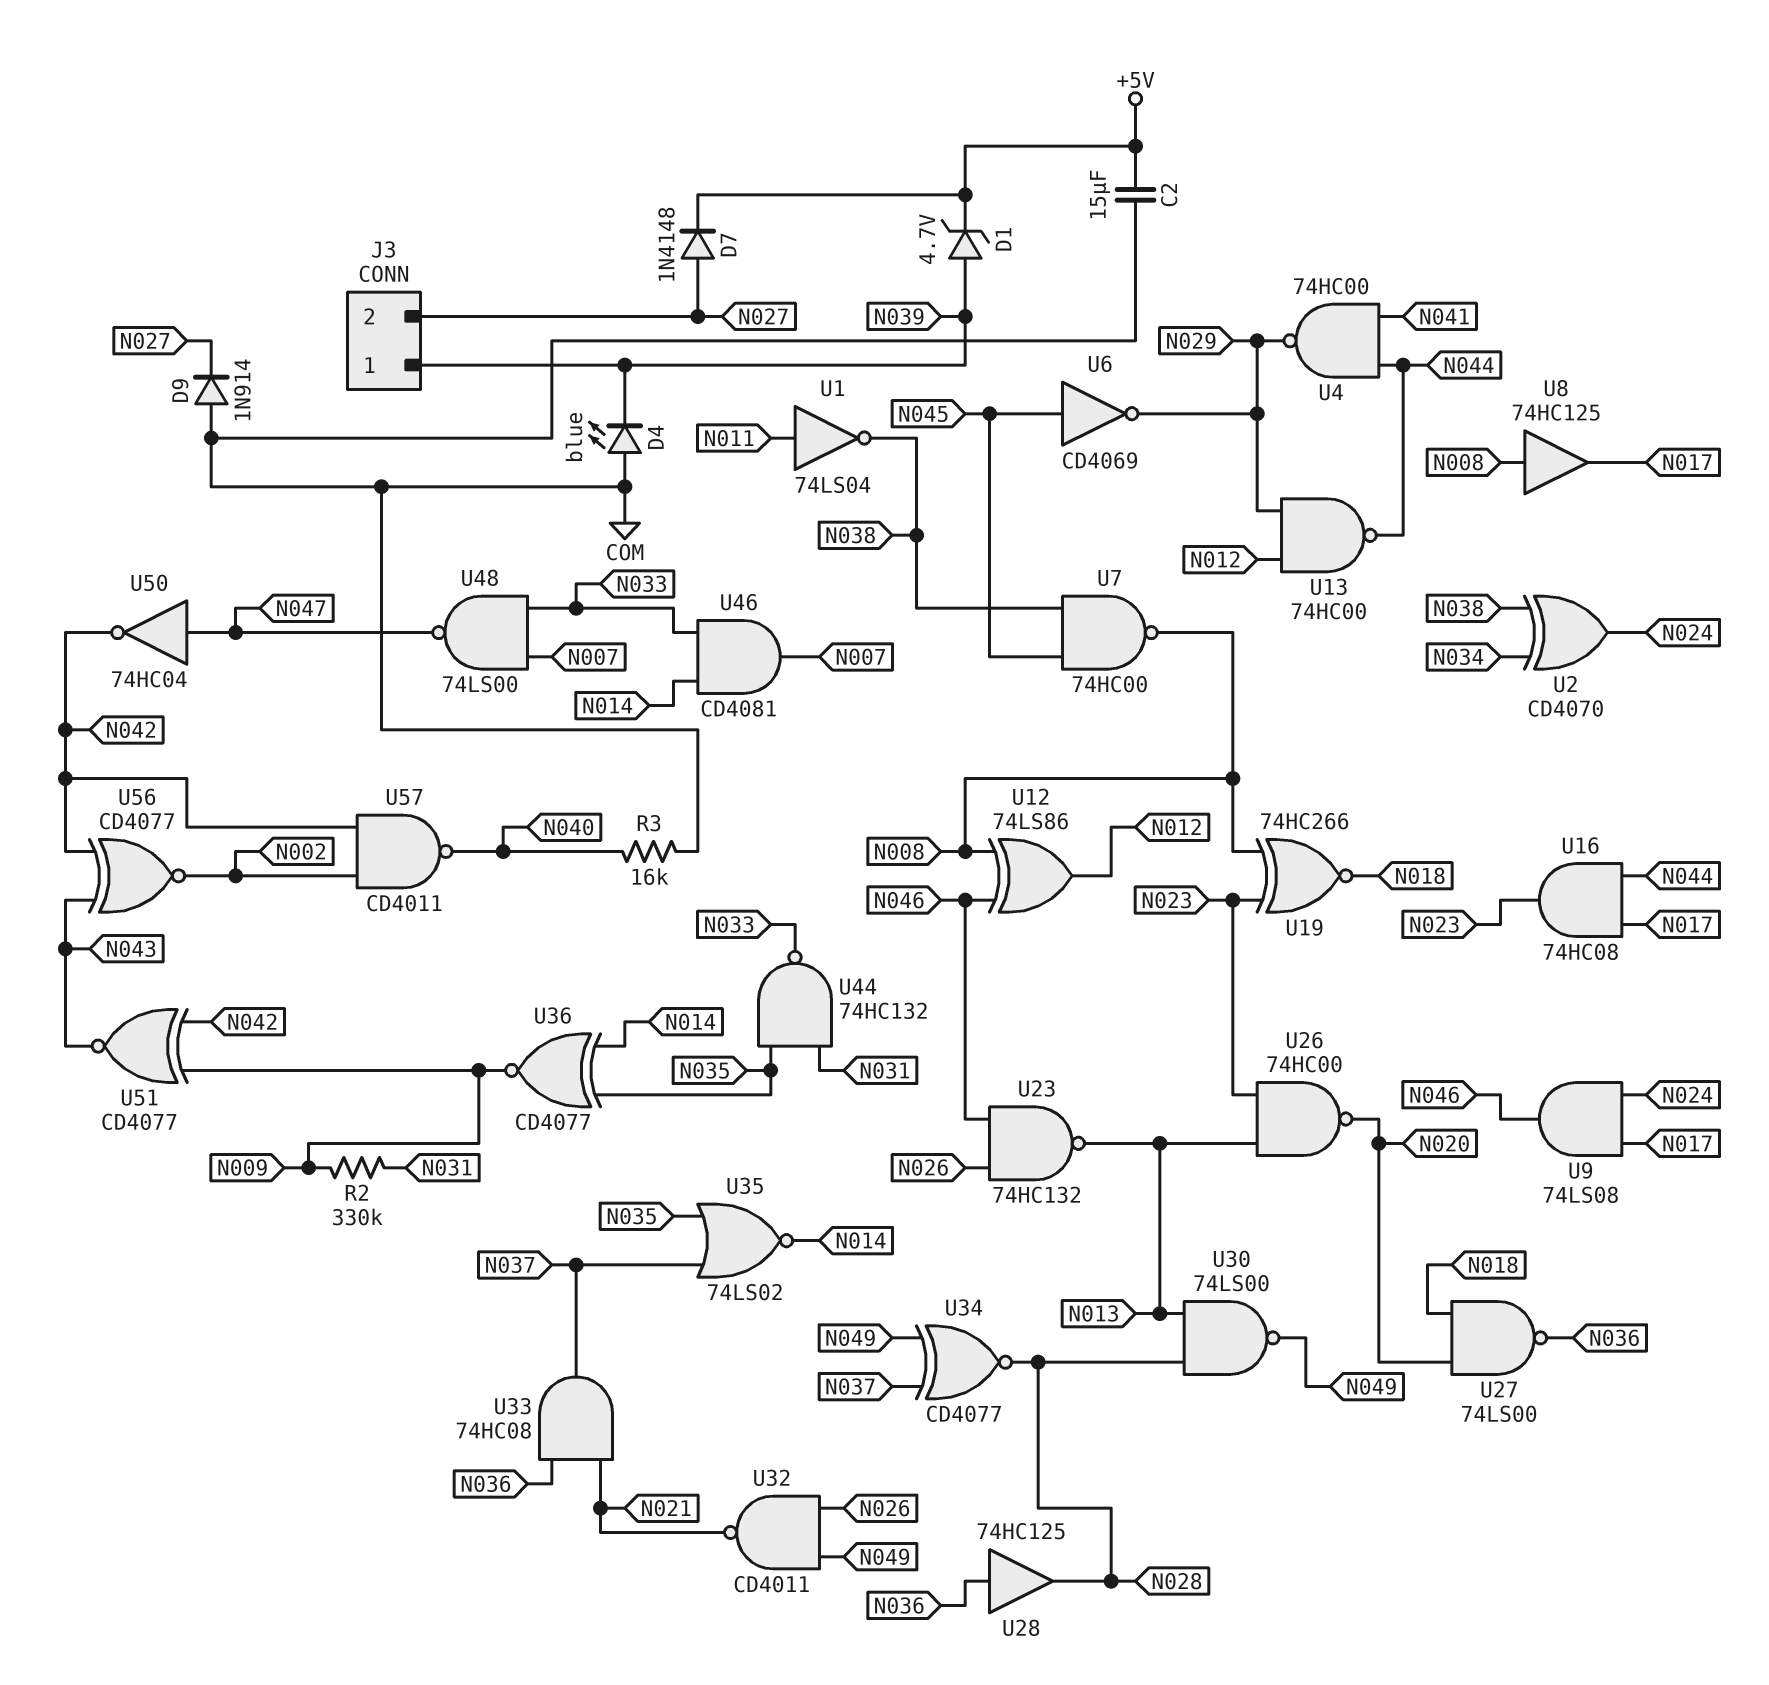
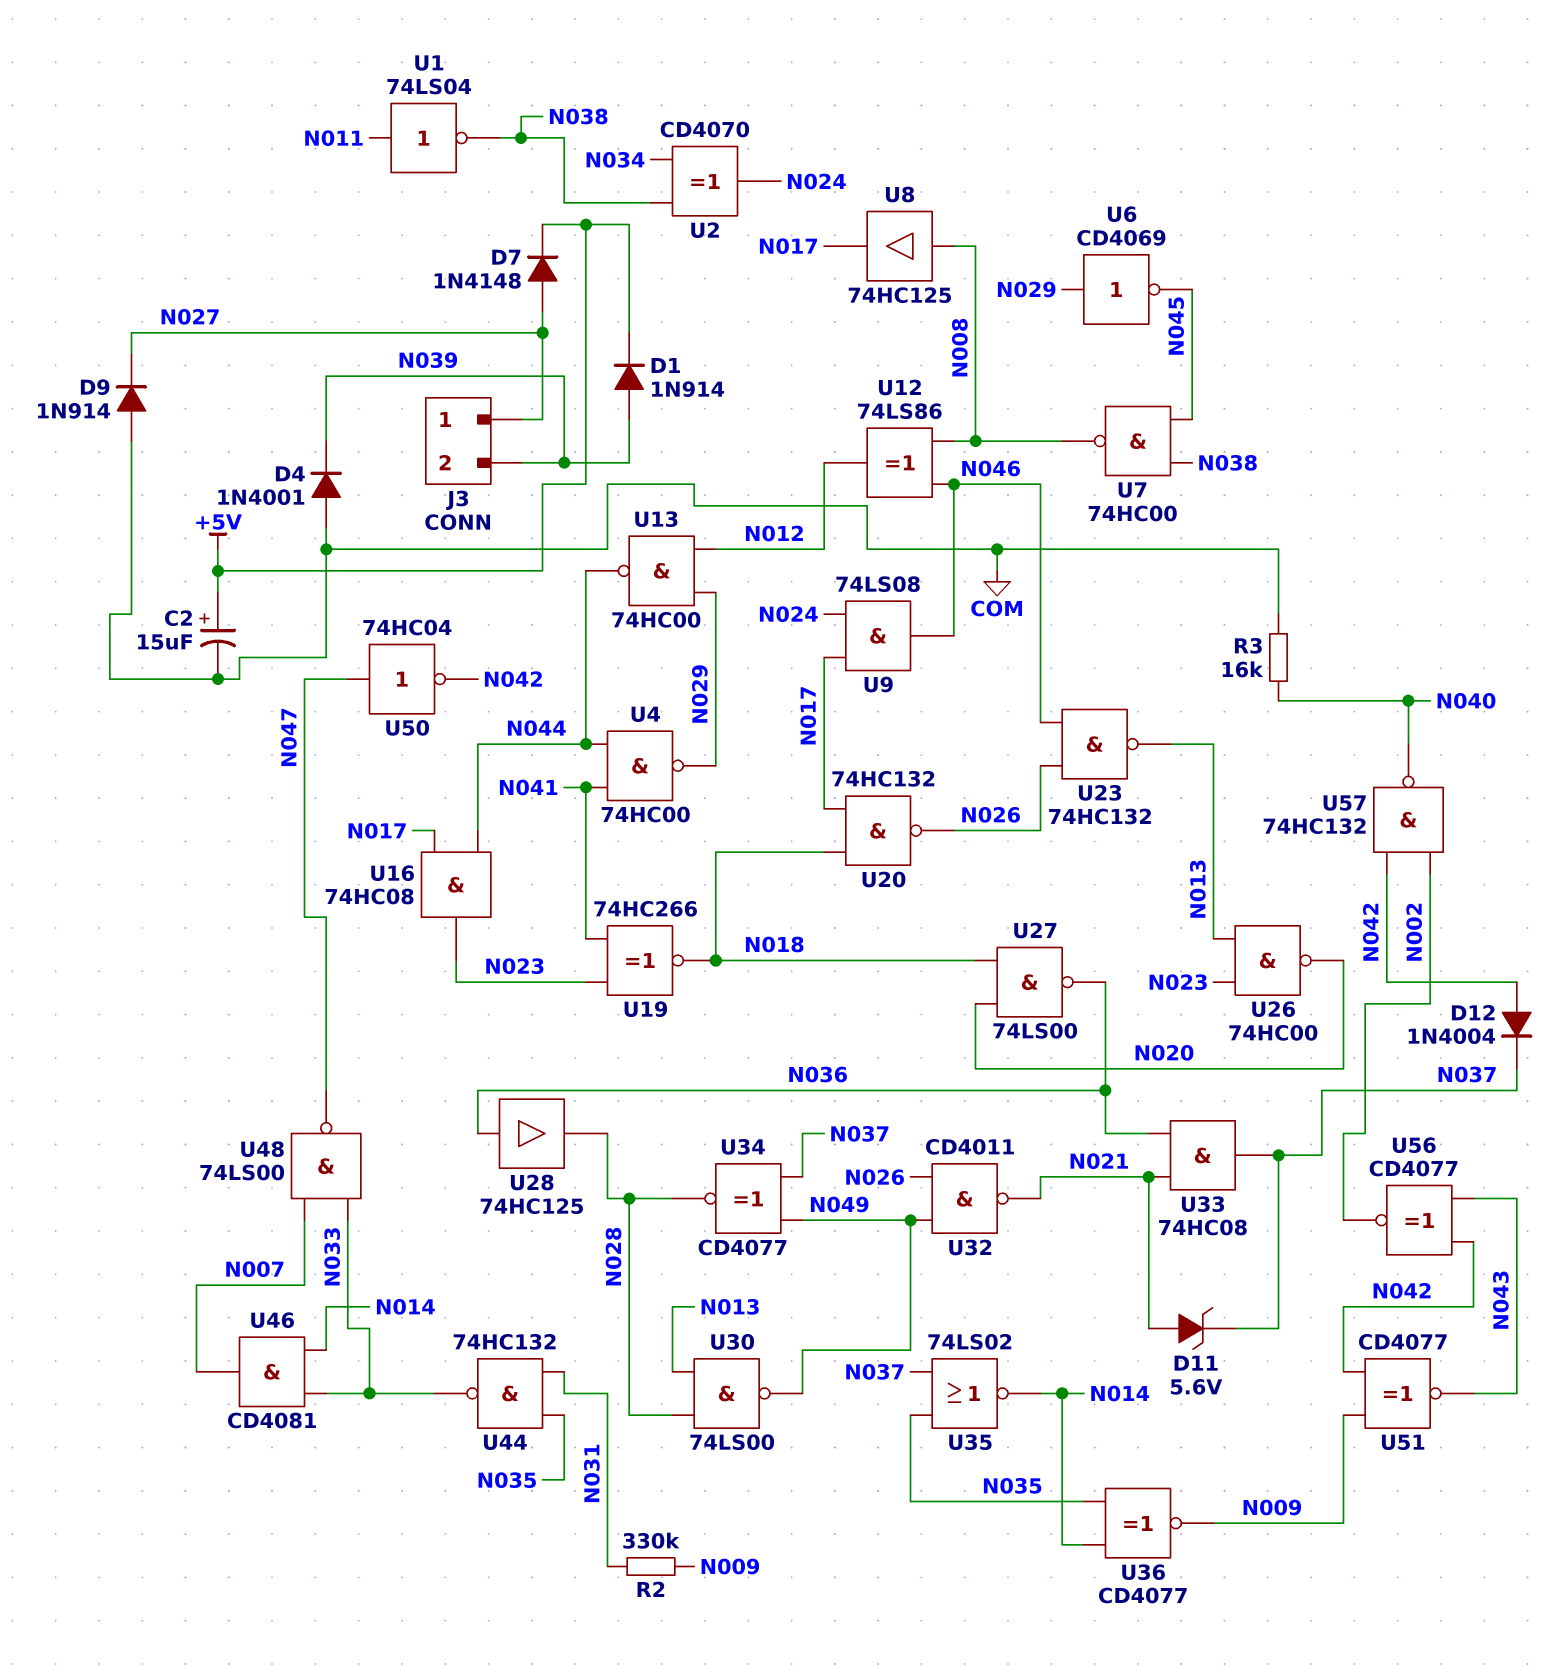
C2: 15uF (+5V, COM) -> 15uF (plus +5V, minus COM)
D1: zener 4.7V (A N039, K +5V) -> diode 1N914 (A N039, K +5V)
D4: LED blue (A COM, K N039) -> diode 1N4001 (A COM, K N039)
D11: none -> zener 5.6V (A N021, K N037)
D12: none -> diode 1N4004 (A N042, K N037)
J3 pin 1: N039 -> N027
J3 pin 2: N027 -> N039
U6: NOT CD4069 (in N045, out N029) -> NOT CD4069 (in N029, out N045)
U19: XNOR 74HC266 (in N008, in N023, out N018) -> XNOR 74HC266 (in N023, in N041, out N018)
U20: none -> NAND 74HC132 (in N017, in N018, out N026)
U57: NAND CD4011 (in N002, in N042, out N040) -> NAND 74HC132 (in N002, in N042, out N040)

